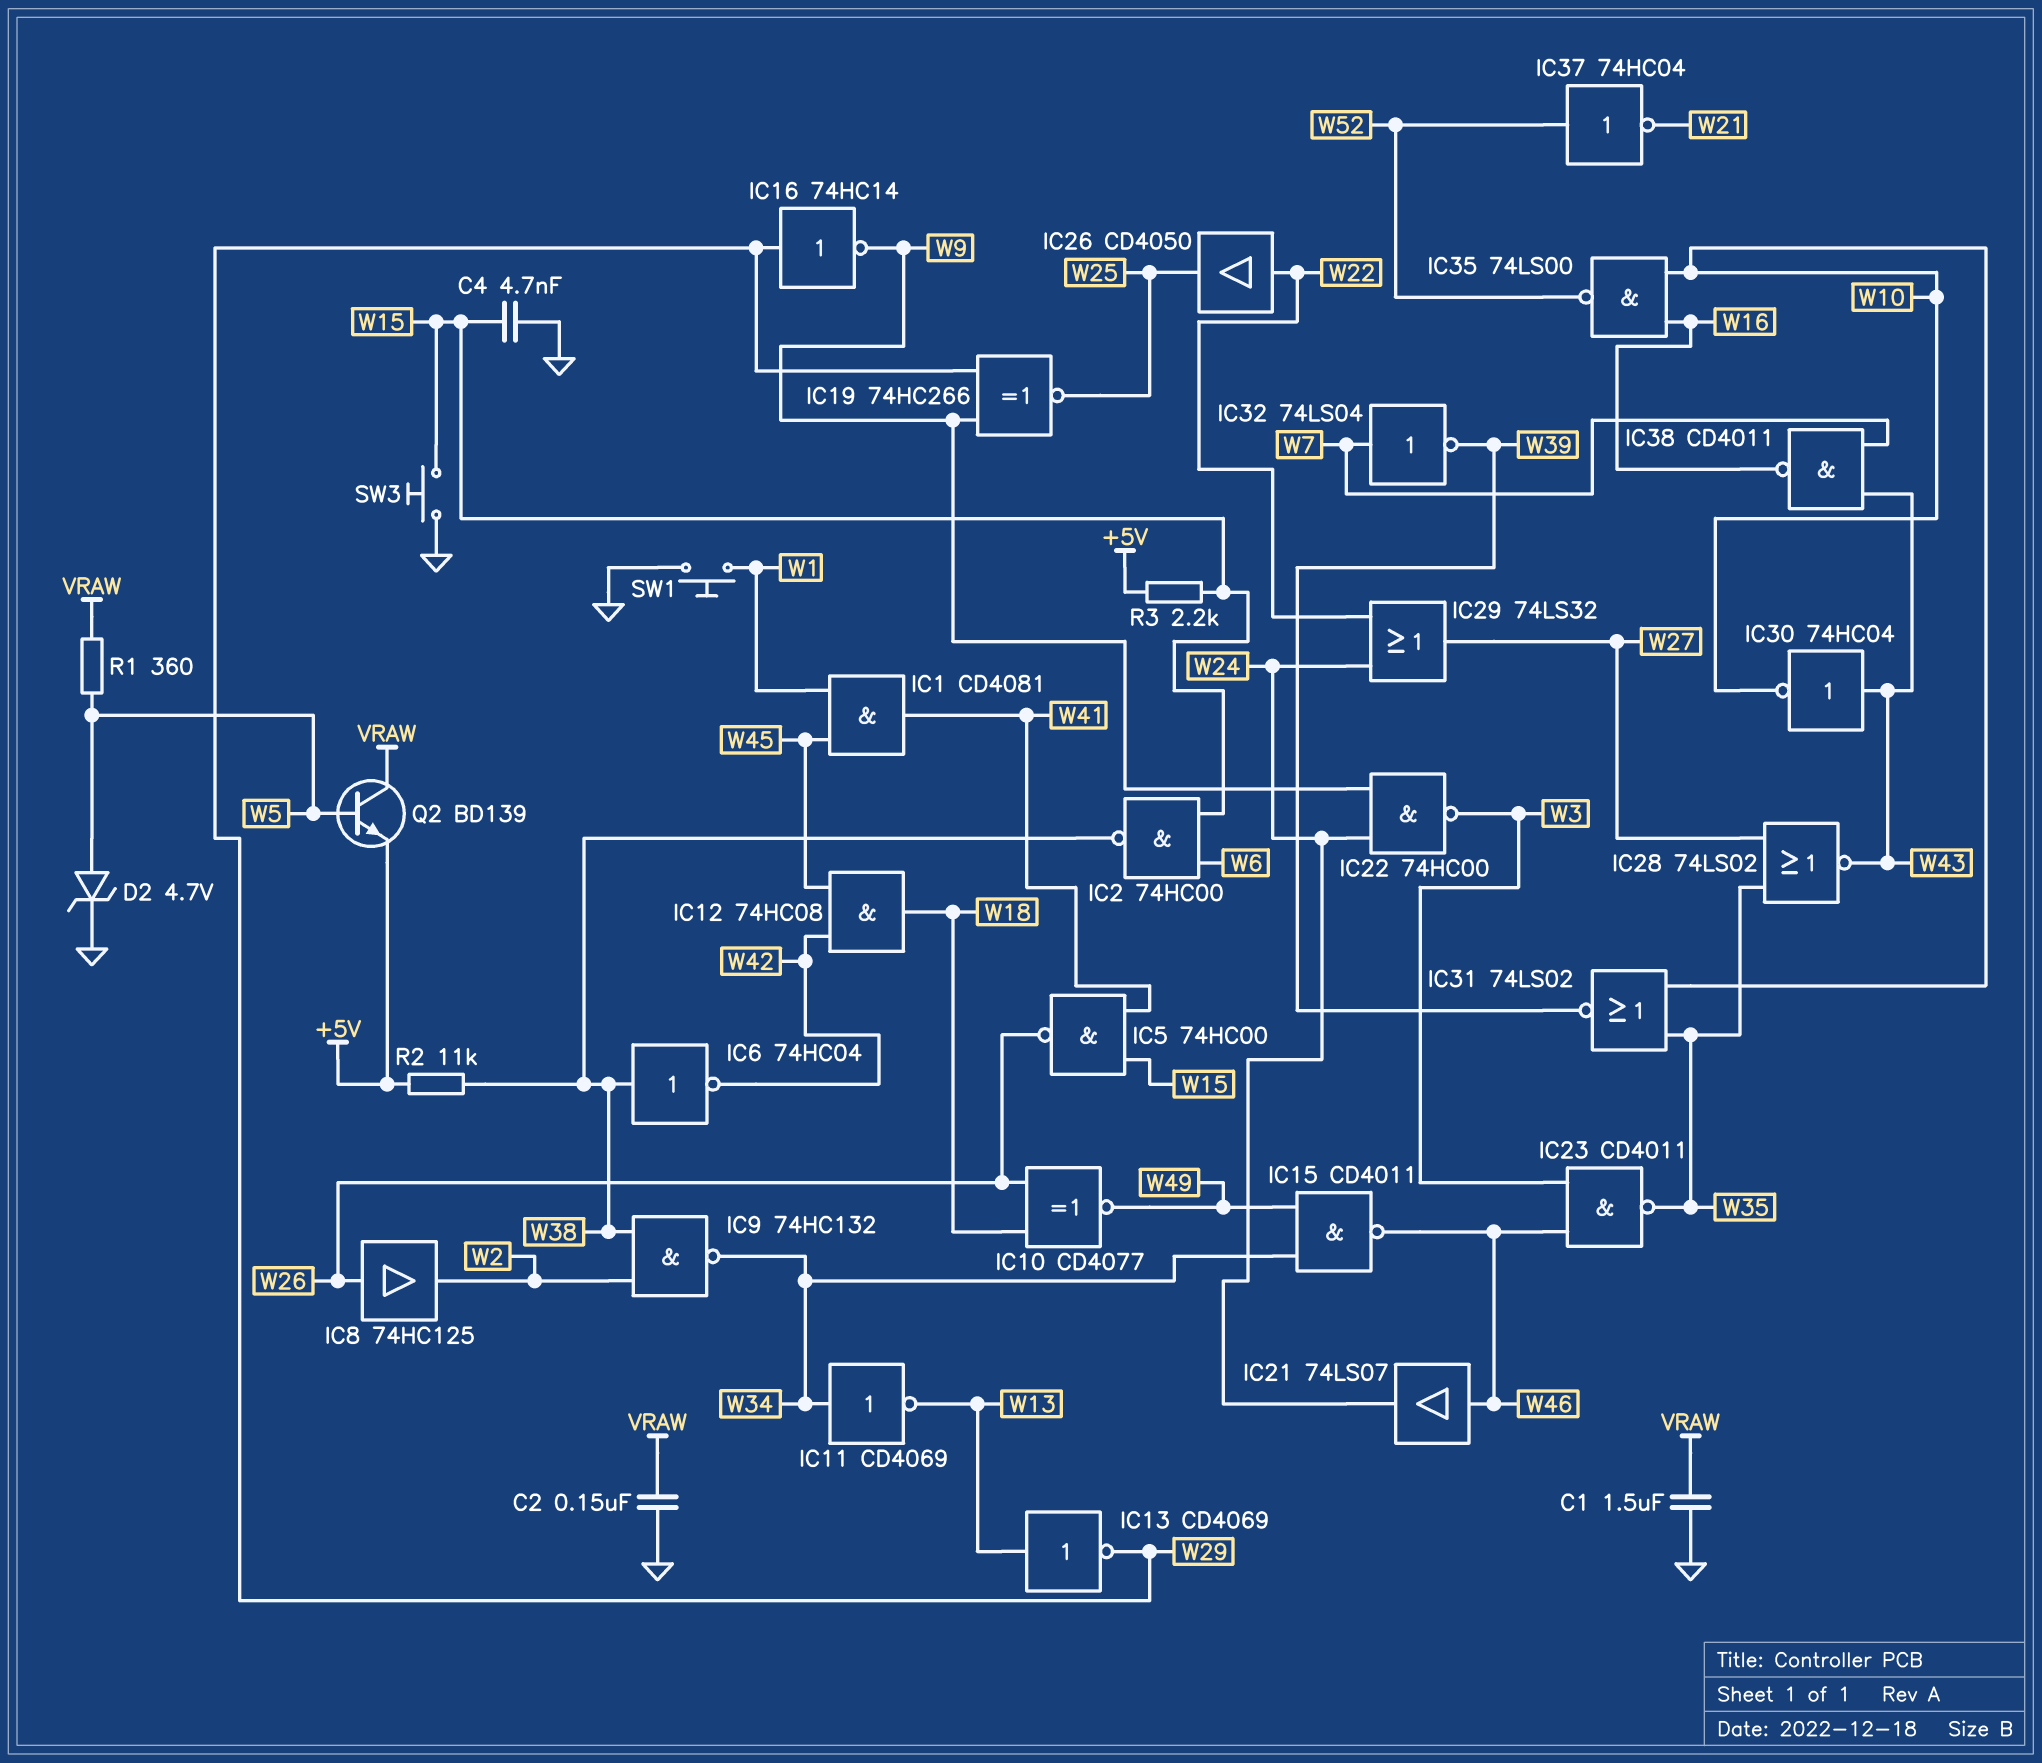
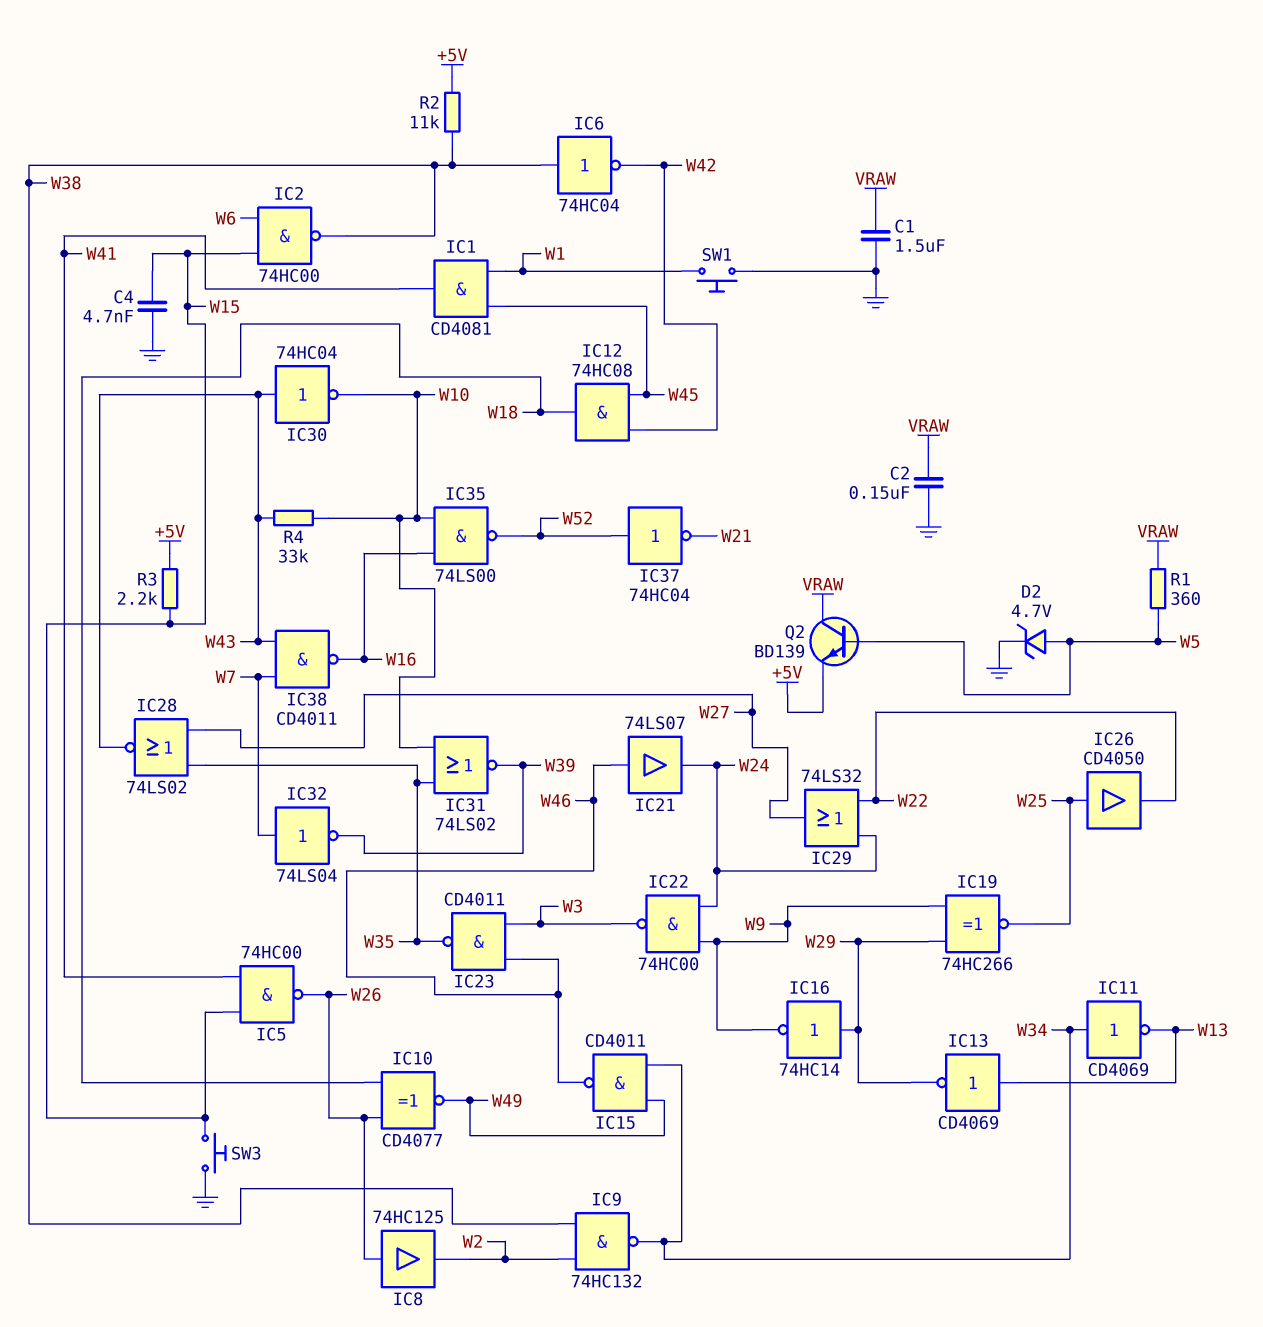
IC26: buffer CD4050 (in W22, out W25) -> buffer CD4050 (in W25, out W22)
R4: none -> 33k (W10, W43)

